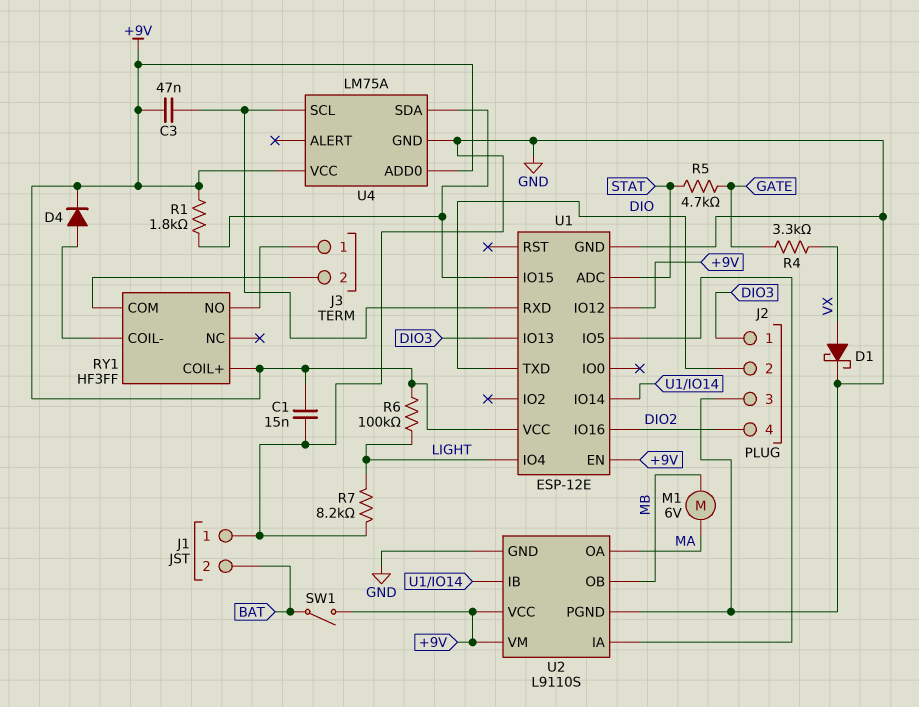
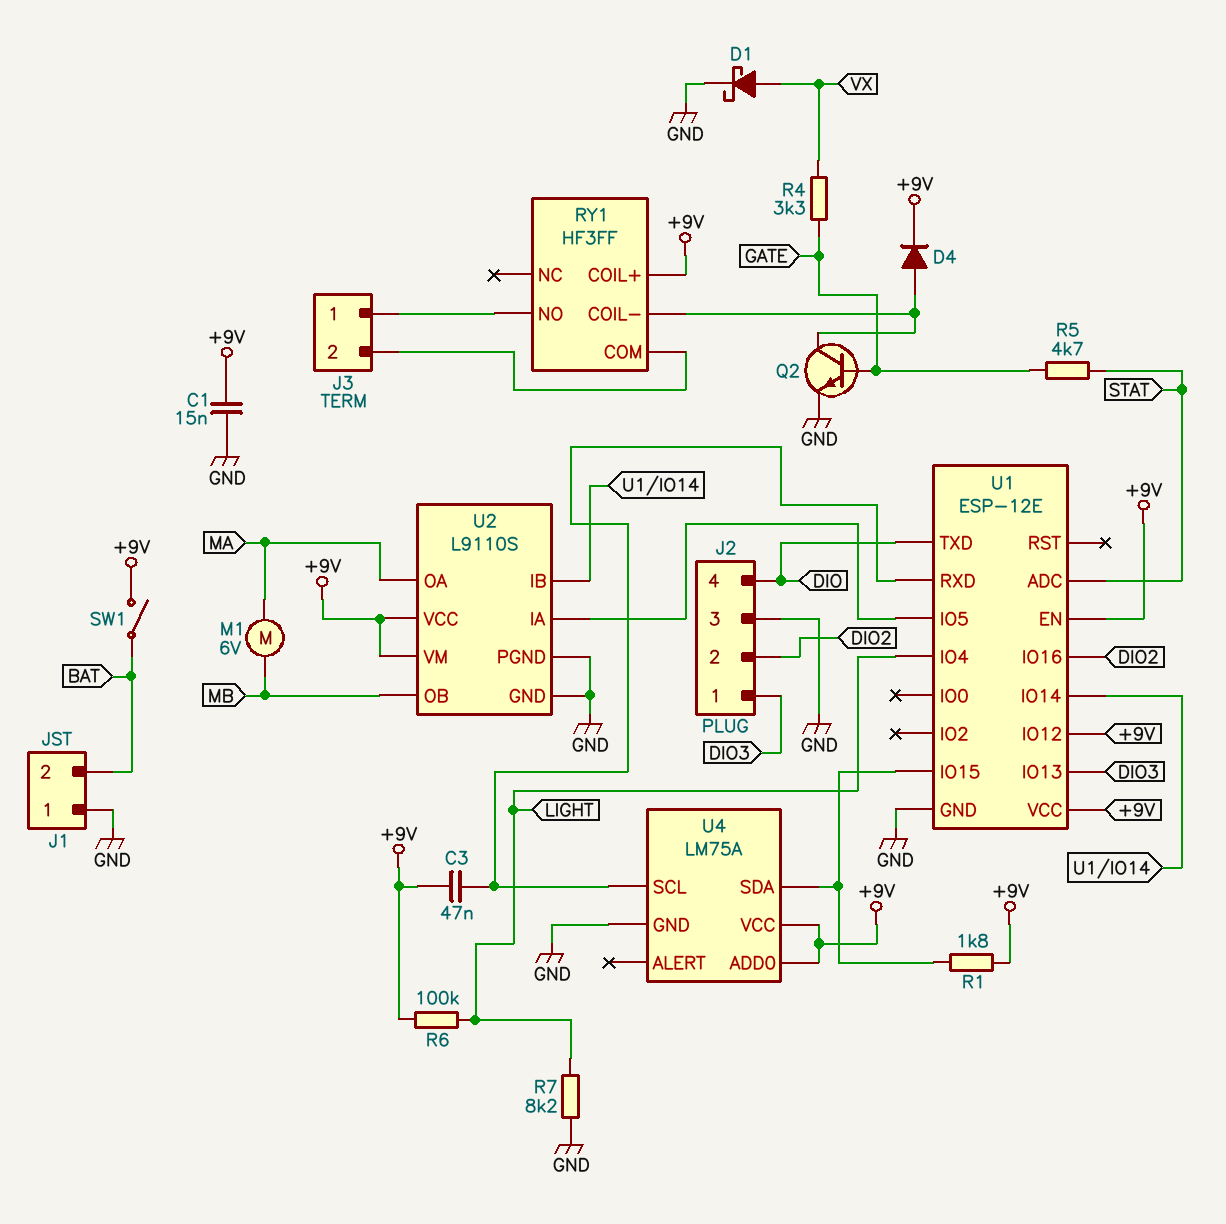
J2 pin 2: DIO -> DIO2
J2 pin 4: DIO2 -> DIO
Q2: none -> NPN (B GATE, C RY1/COIL-, E GND)

